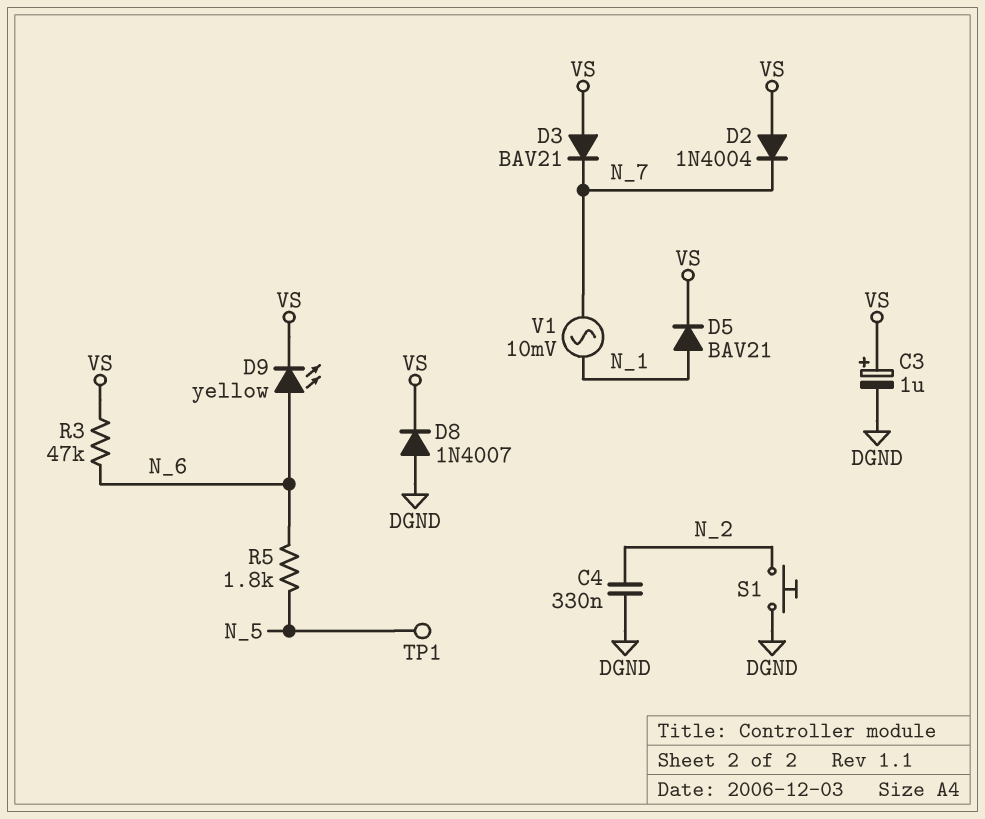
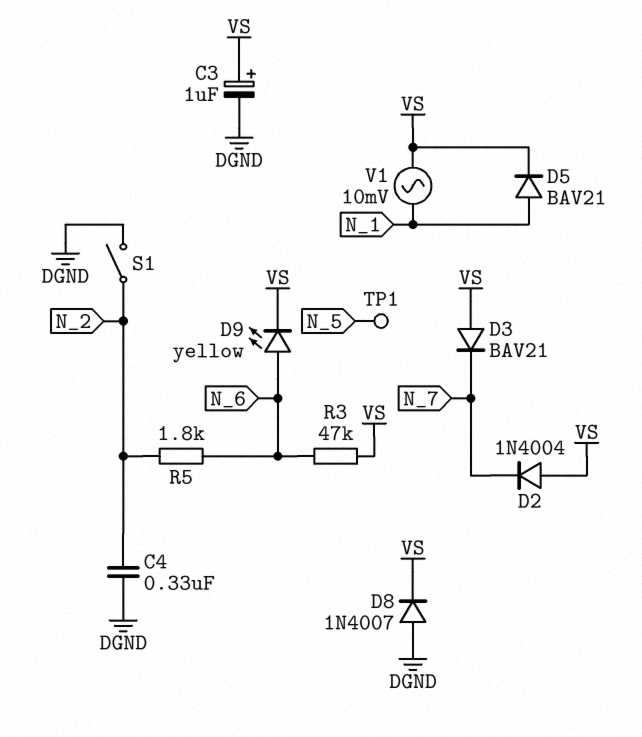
R5: 1.8k (N_5, N_6) -> 1.8k (N_2, N_6)
S1: button (DGND, N_2) -> switch (DGND, N_2)
V1: AC 10mV (N_1, N_7) -> AC 10mV (N_1, VS)

